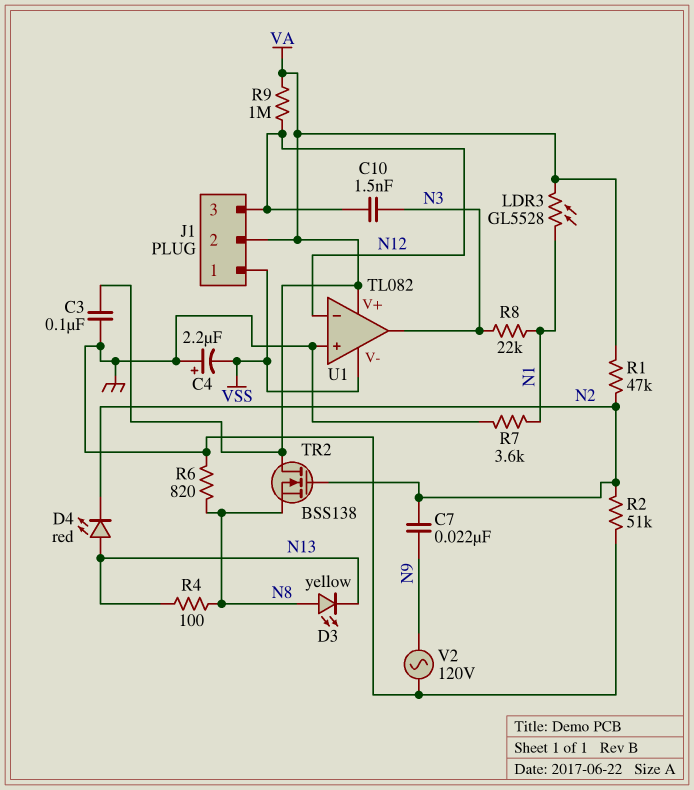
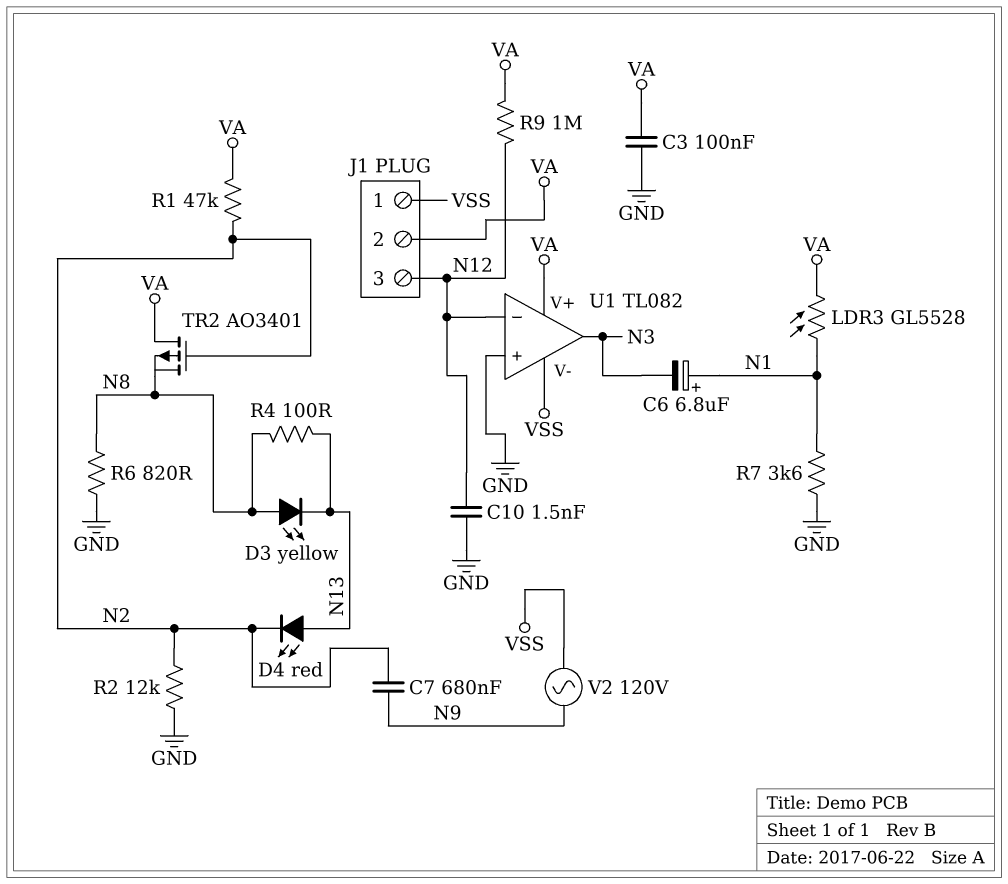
C4: 2.2uF (plus GND, minus VSS) -> none
C6: none -> 6.8uF (plus N1, minus N3)
C7: 22nF (N2, N9) -> 680nF (N2, N9)
C10: 1.5nF (N3, N12) -> 1.5nF (GND, N12)
R2: 51k (GND, N2) -> 12k (GND, N2)
R8: 22k (N1, N3) -> none
TR2: NMOS BSS138 (G N2, D VA, S N8) -> PMOS AO3401 (G N2, D VA, S N8)
V2: AC 120V (GND, N9) -> AC 120V (N9, VSS)

